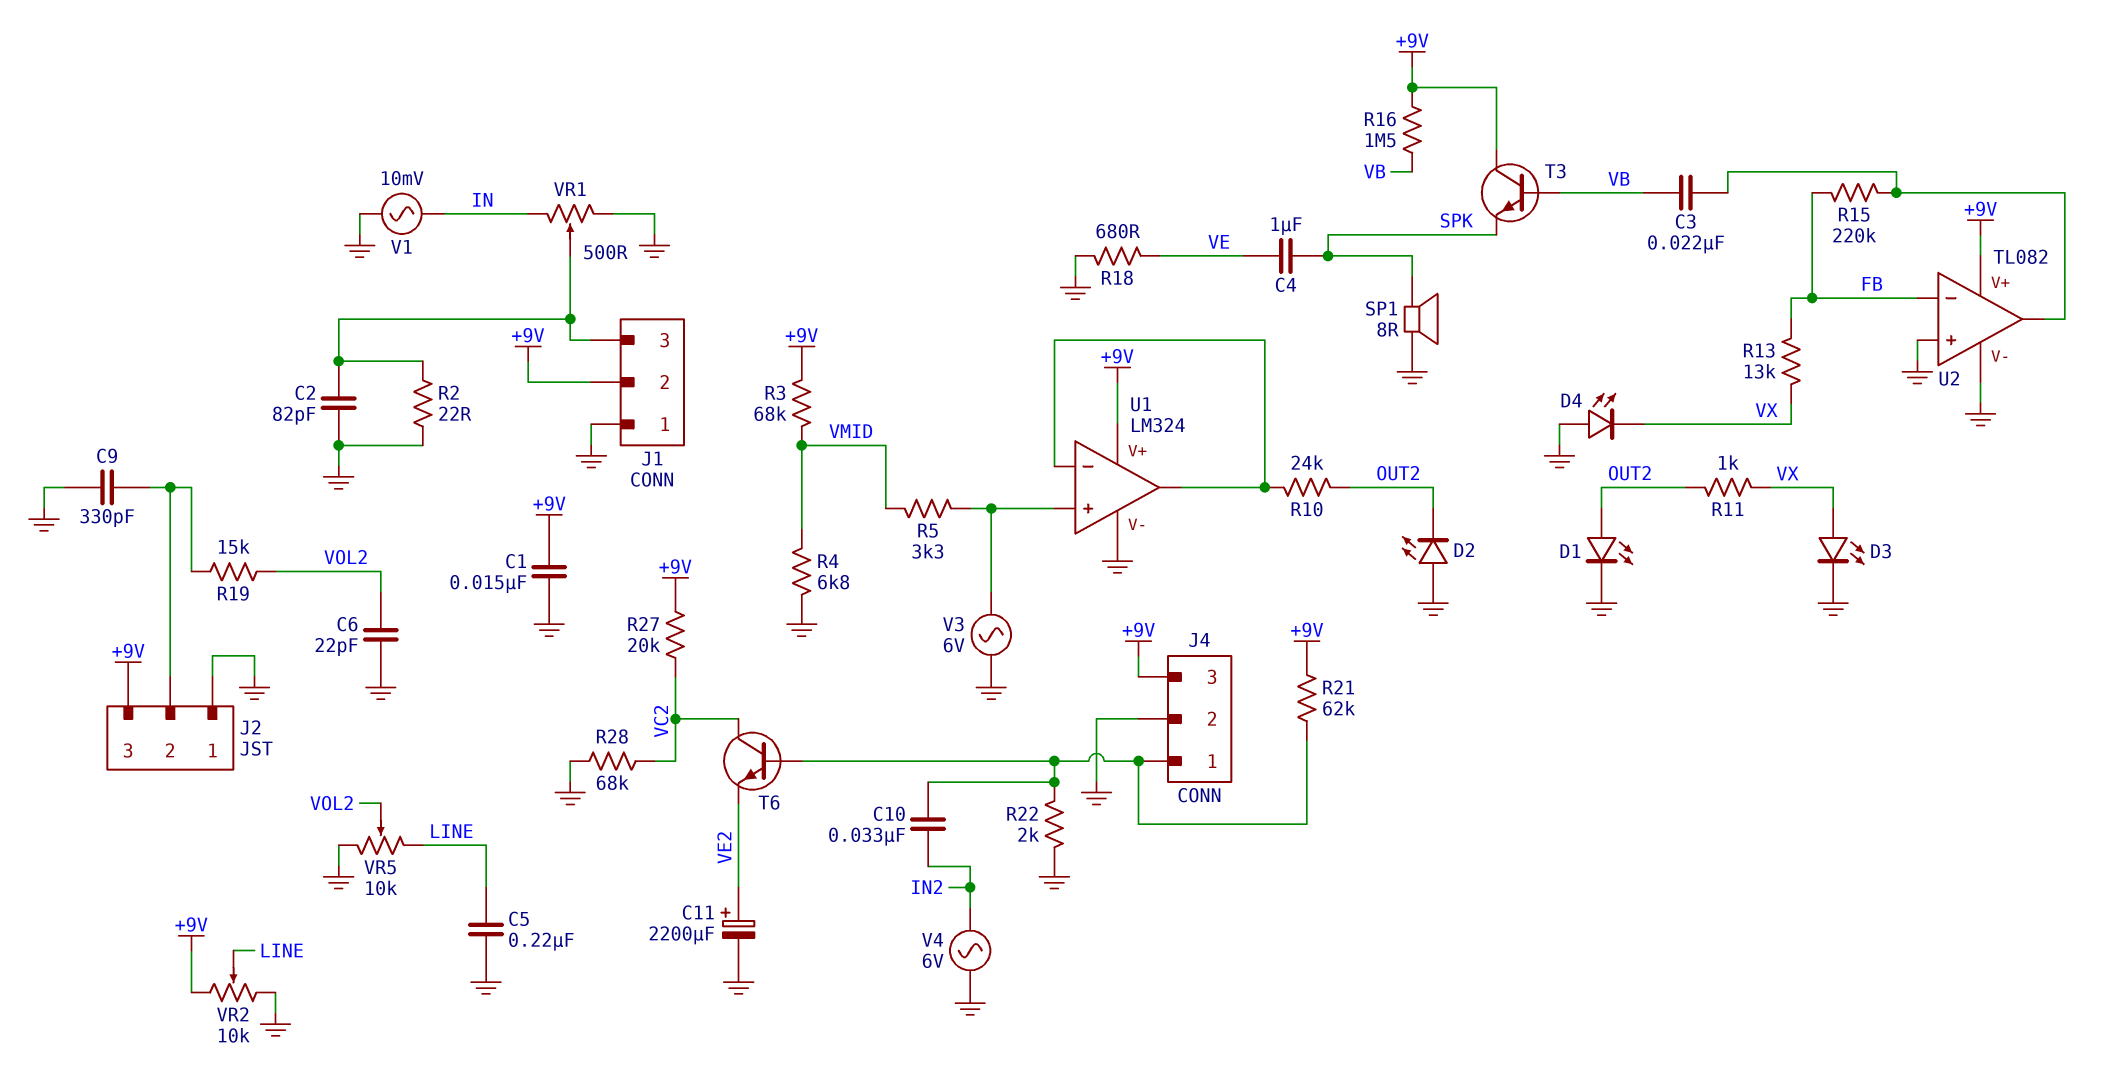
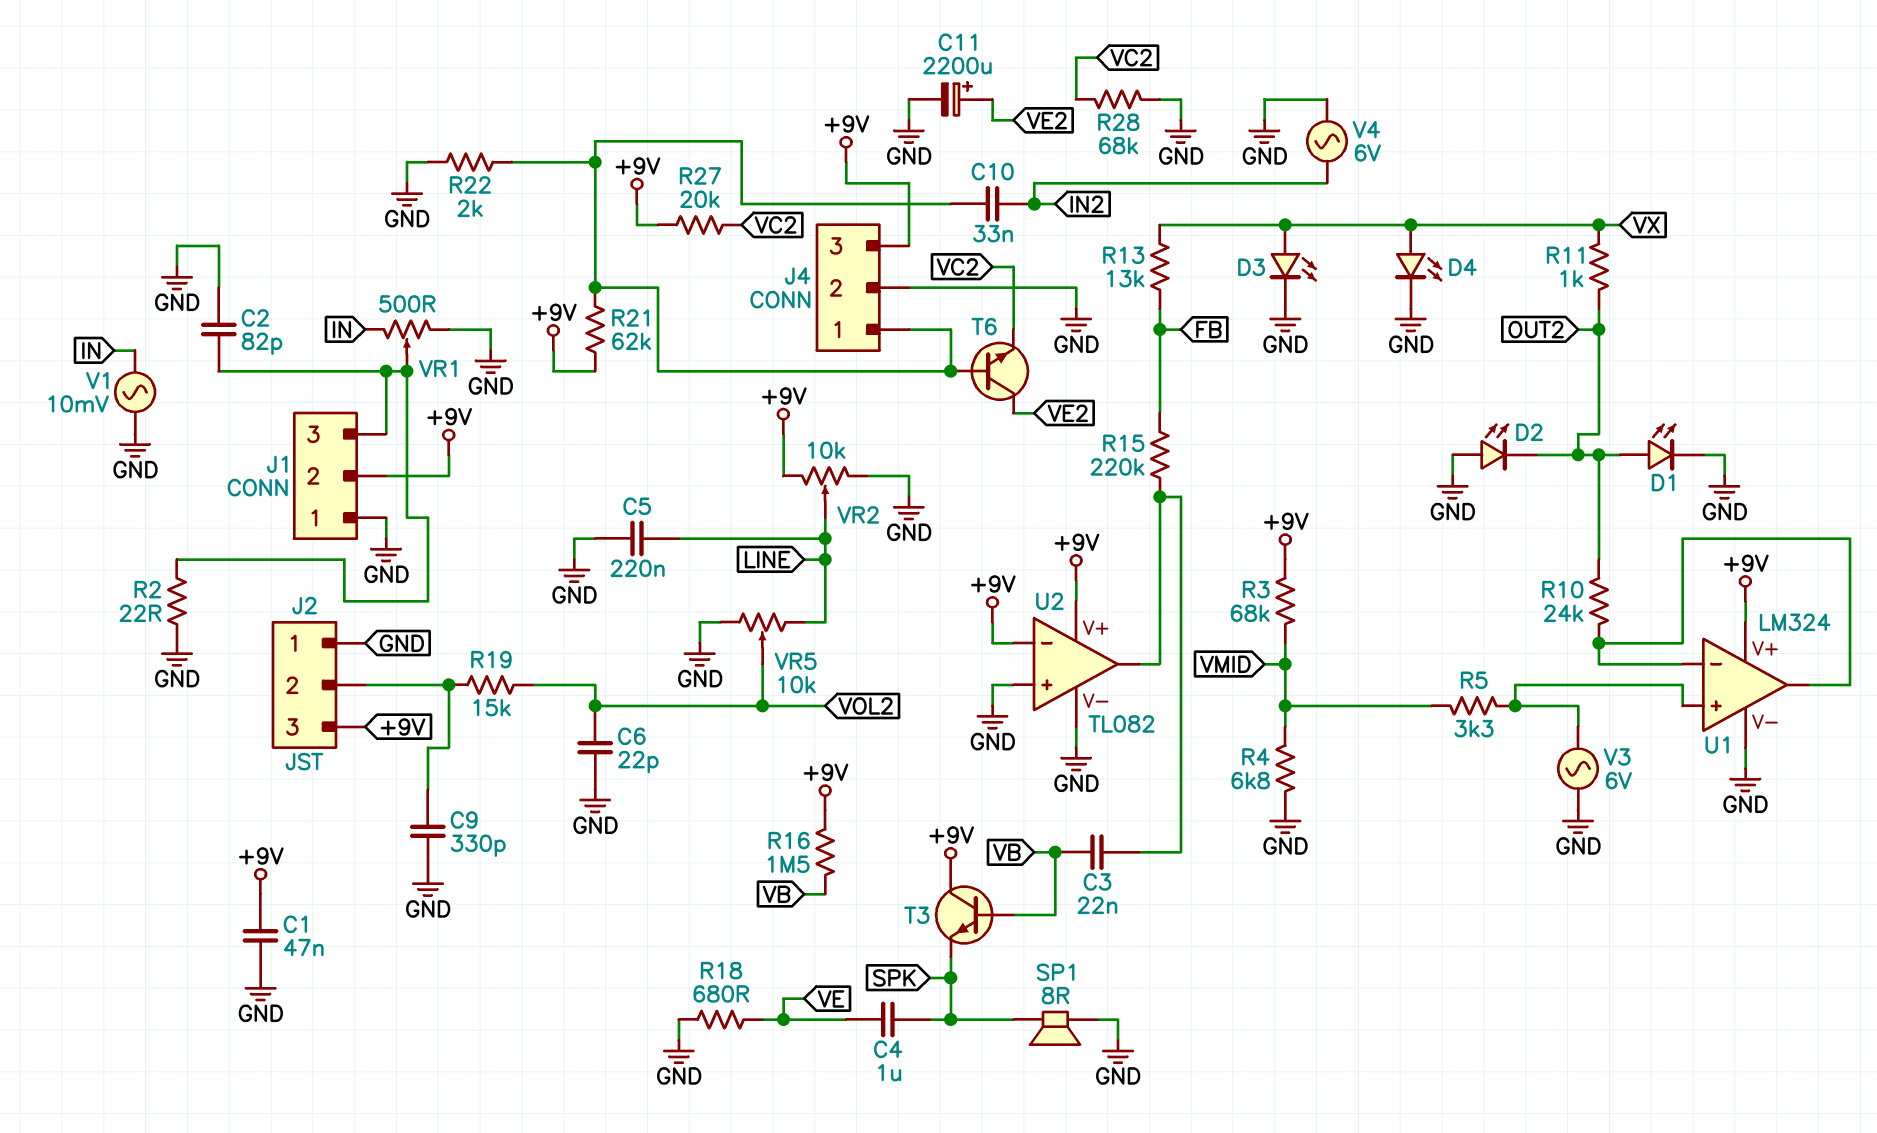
C1: 15nF (+9V, GND) -> 47nF (+9V, GND)
D4: LED (A GND, K VX) -> LED (A VX, K GND)
T6: NPN (B J4/1, C VC2, E VE2) -> NPN (B J4/1, C VE2, E VC2)
U2 pin in-: FB -> +9V

